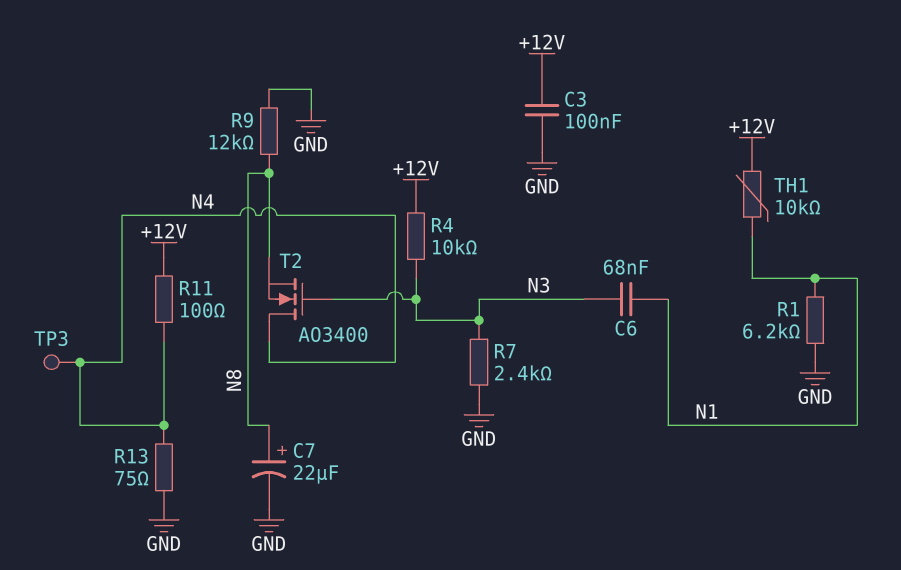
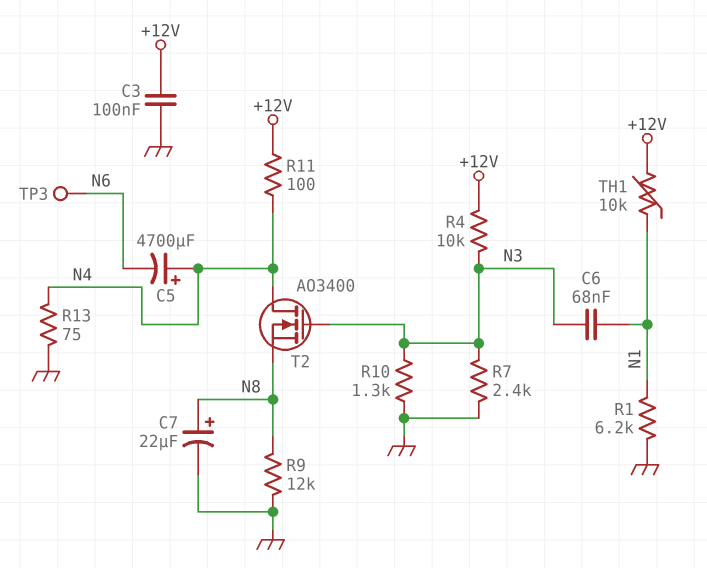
C5: none -> 4700uF (plus N4, minus N6)
R10: none -> 1.3k (GND, N3)
TP3: test point (N4) -> test point (N6)

